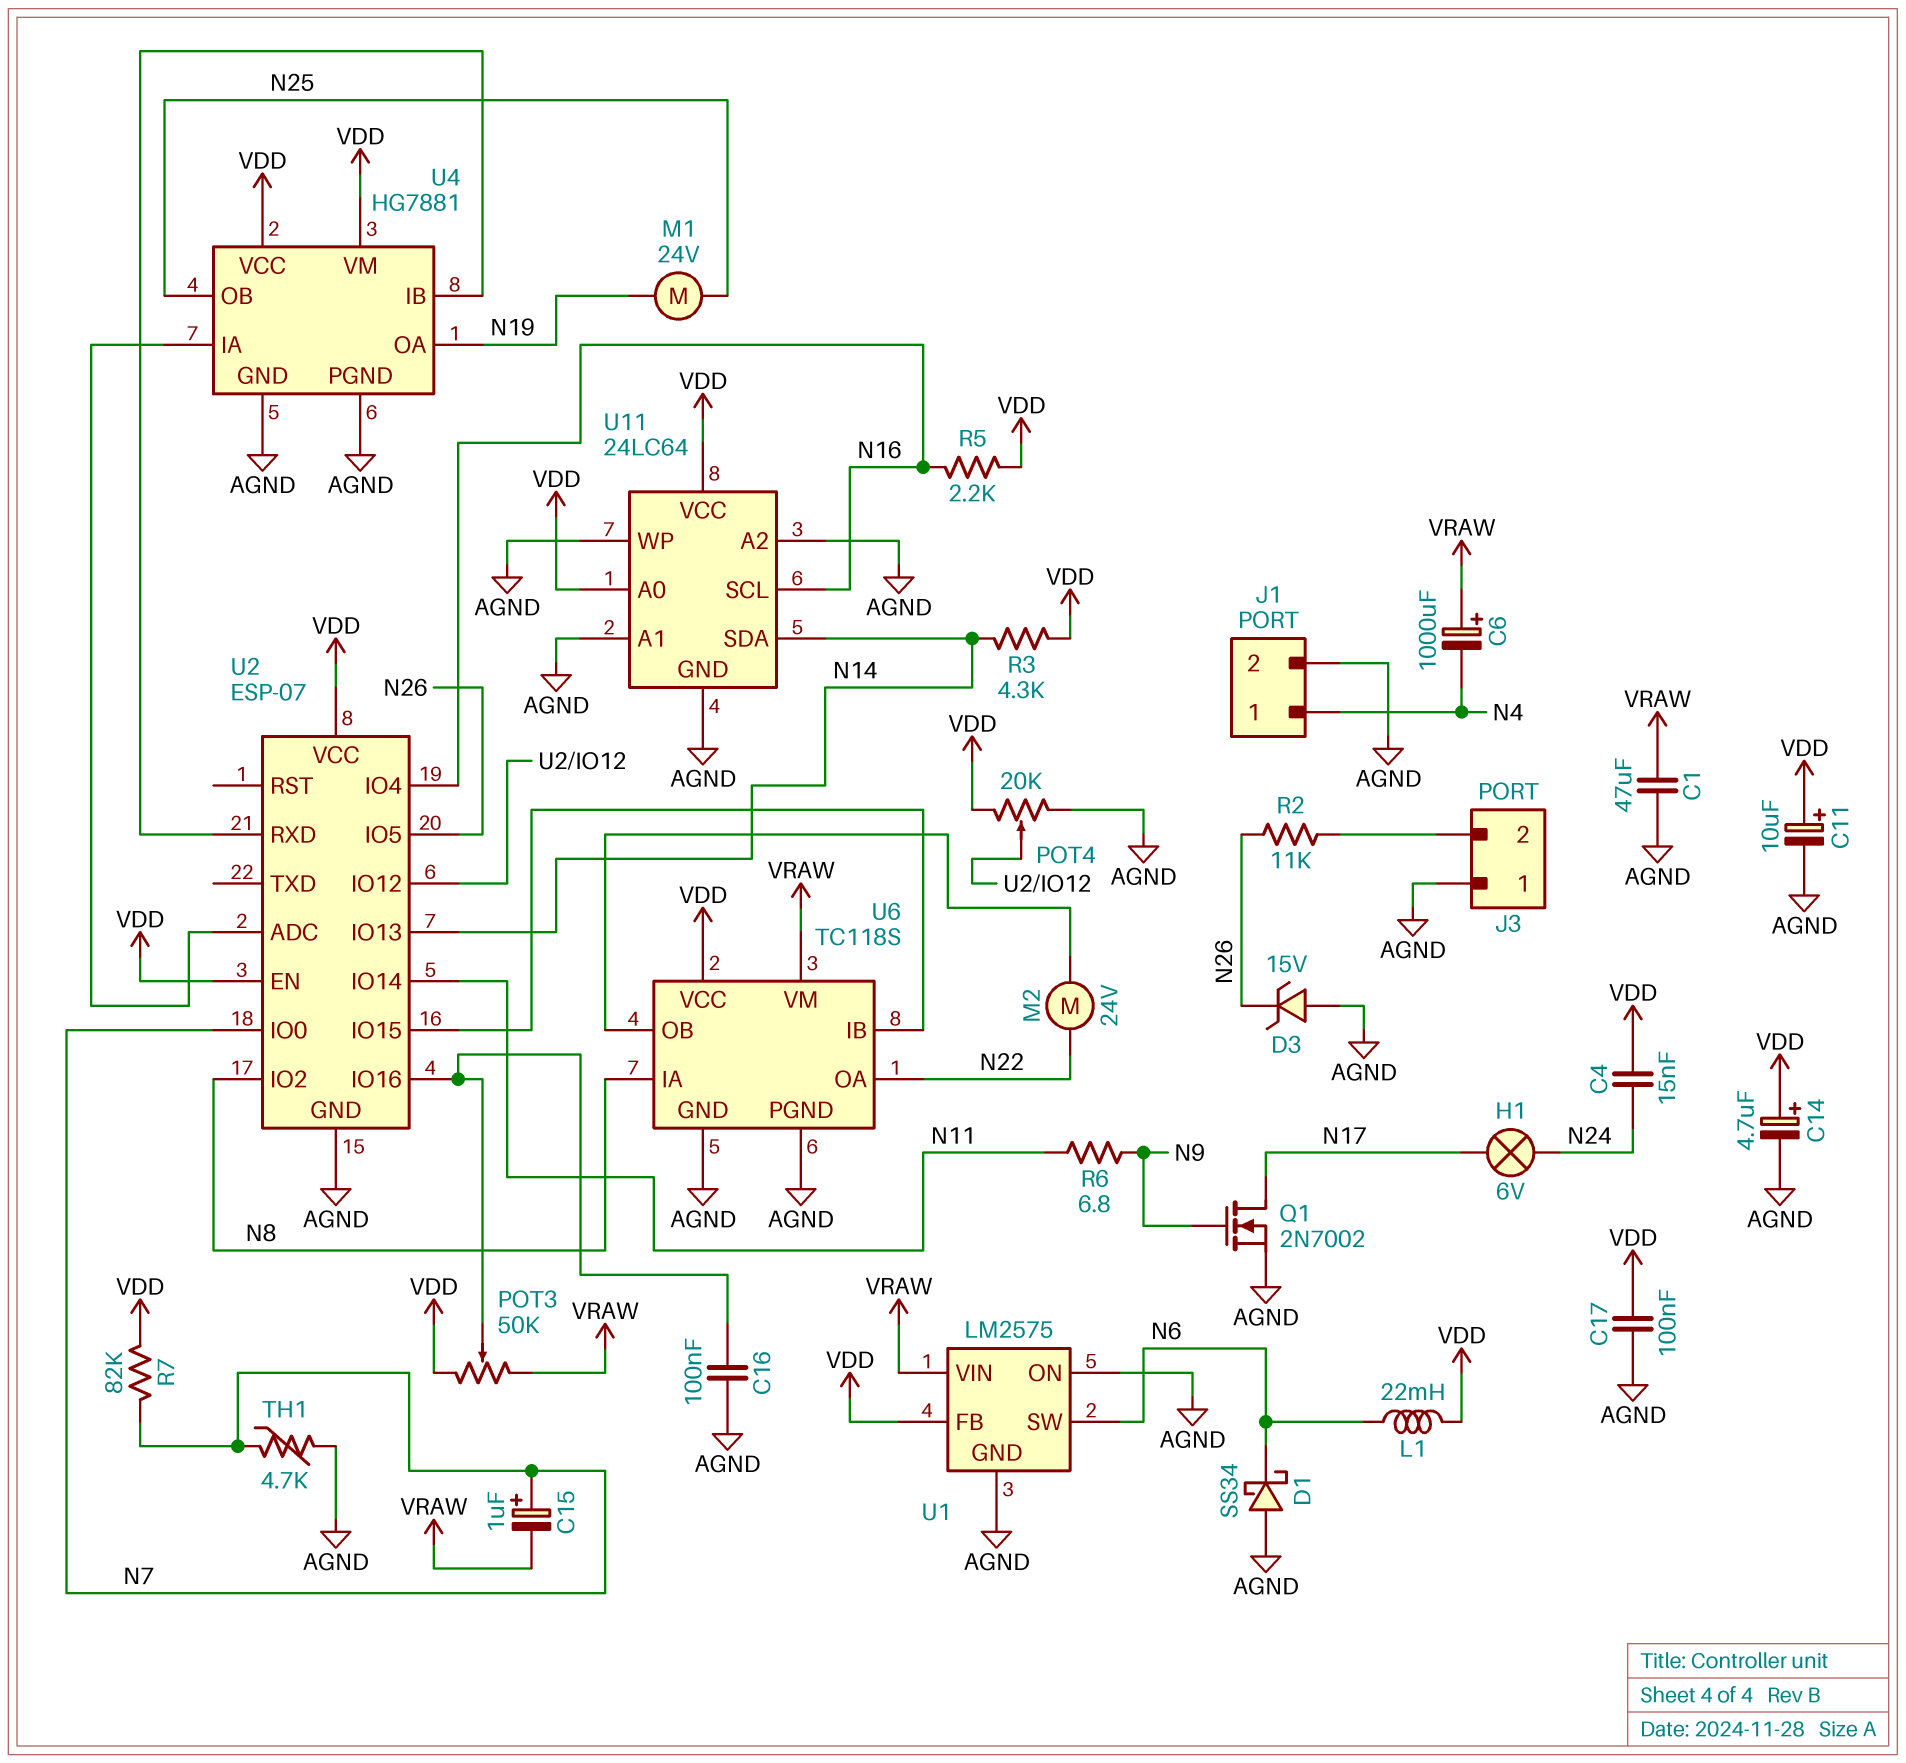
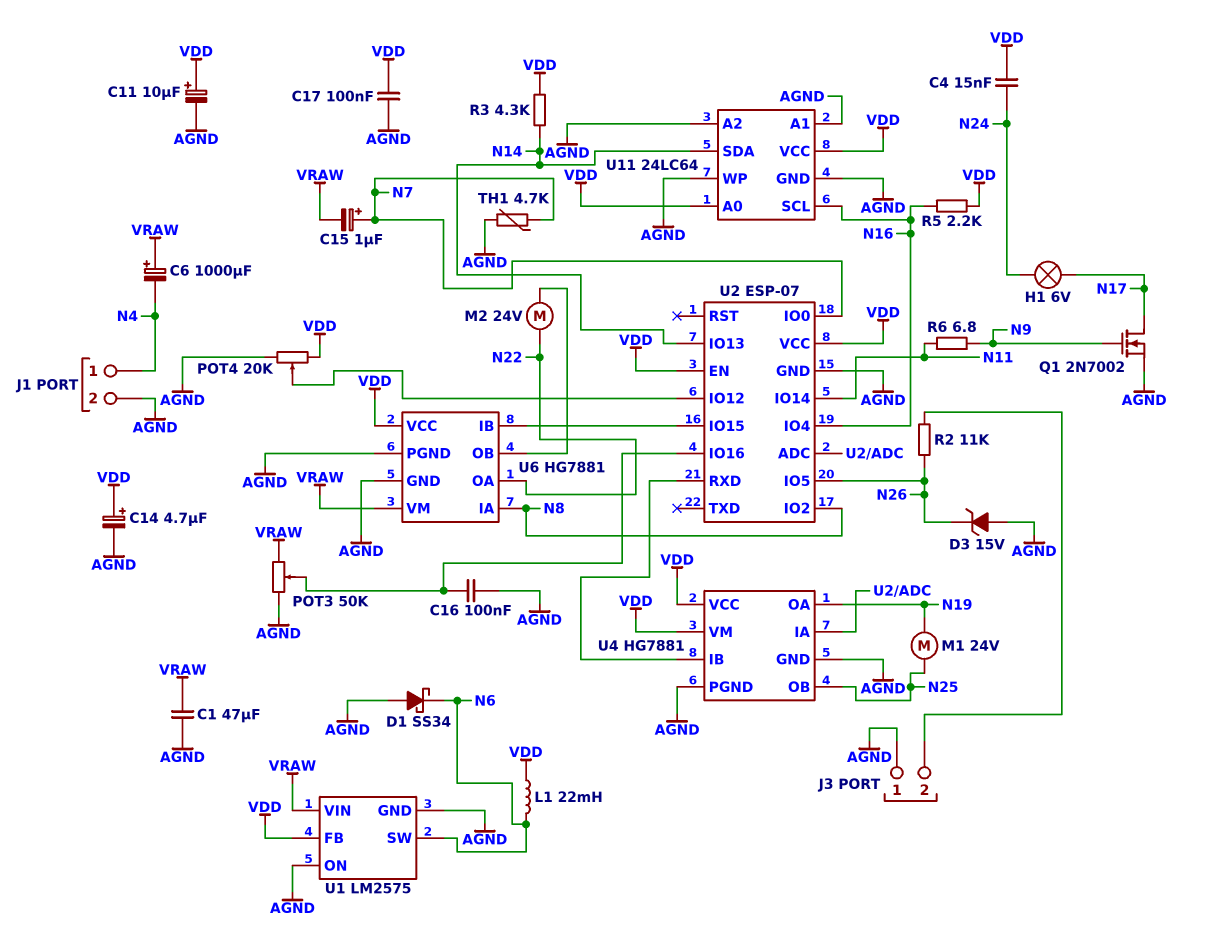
POT3: 50k (VDD, VRAW, wiper U2/IO16) -> 50k (AGND, VRAW, wiper U2/IO16)
R7: 82k (N7, VDD) -> none
U6: TC118S -> HG7881

